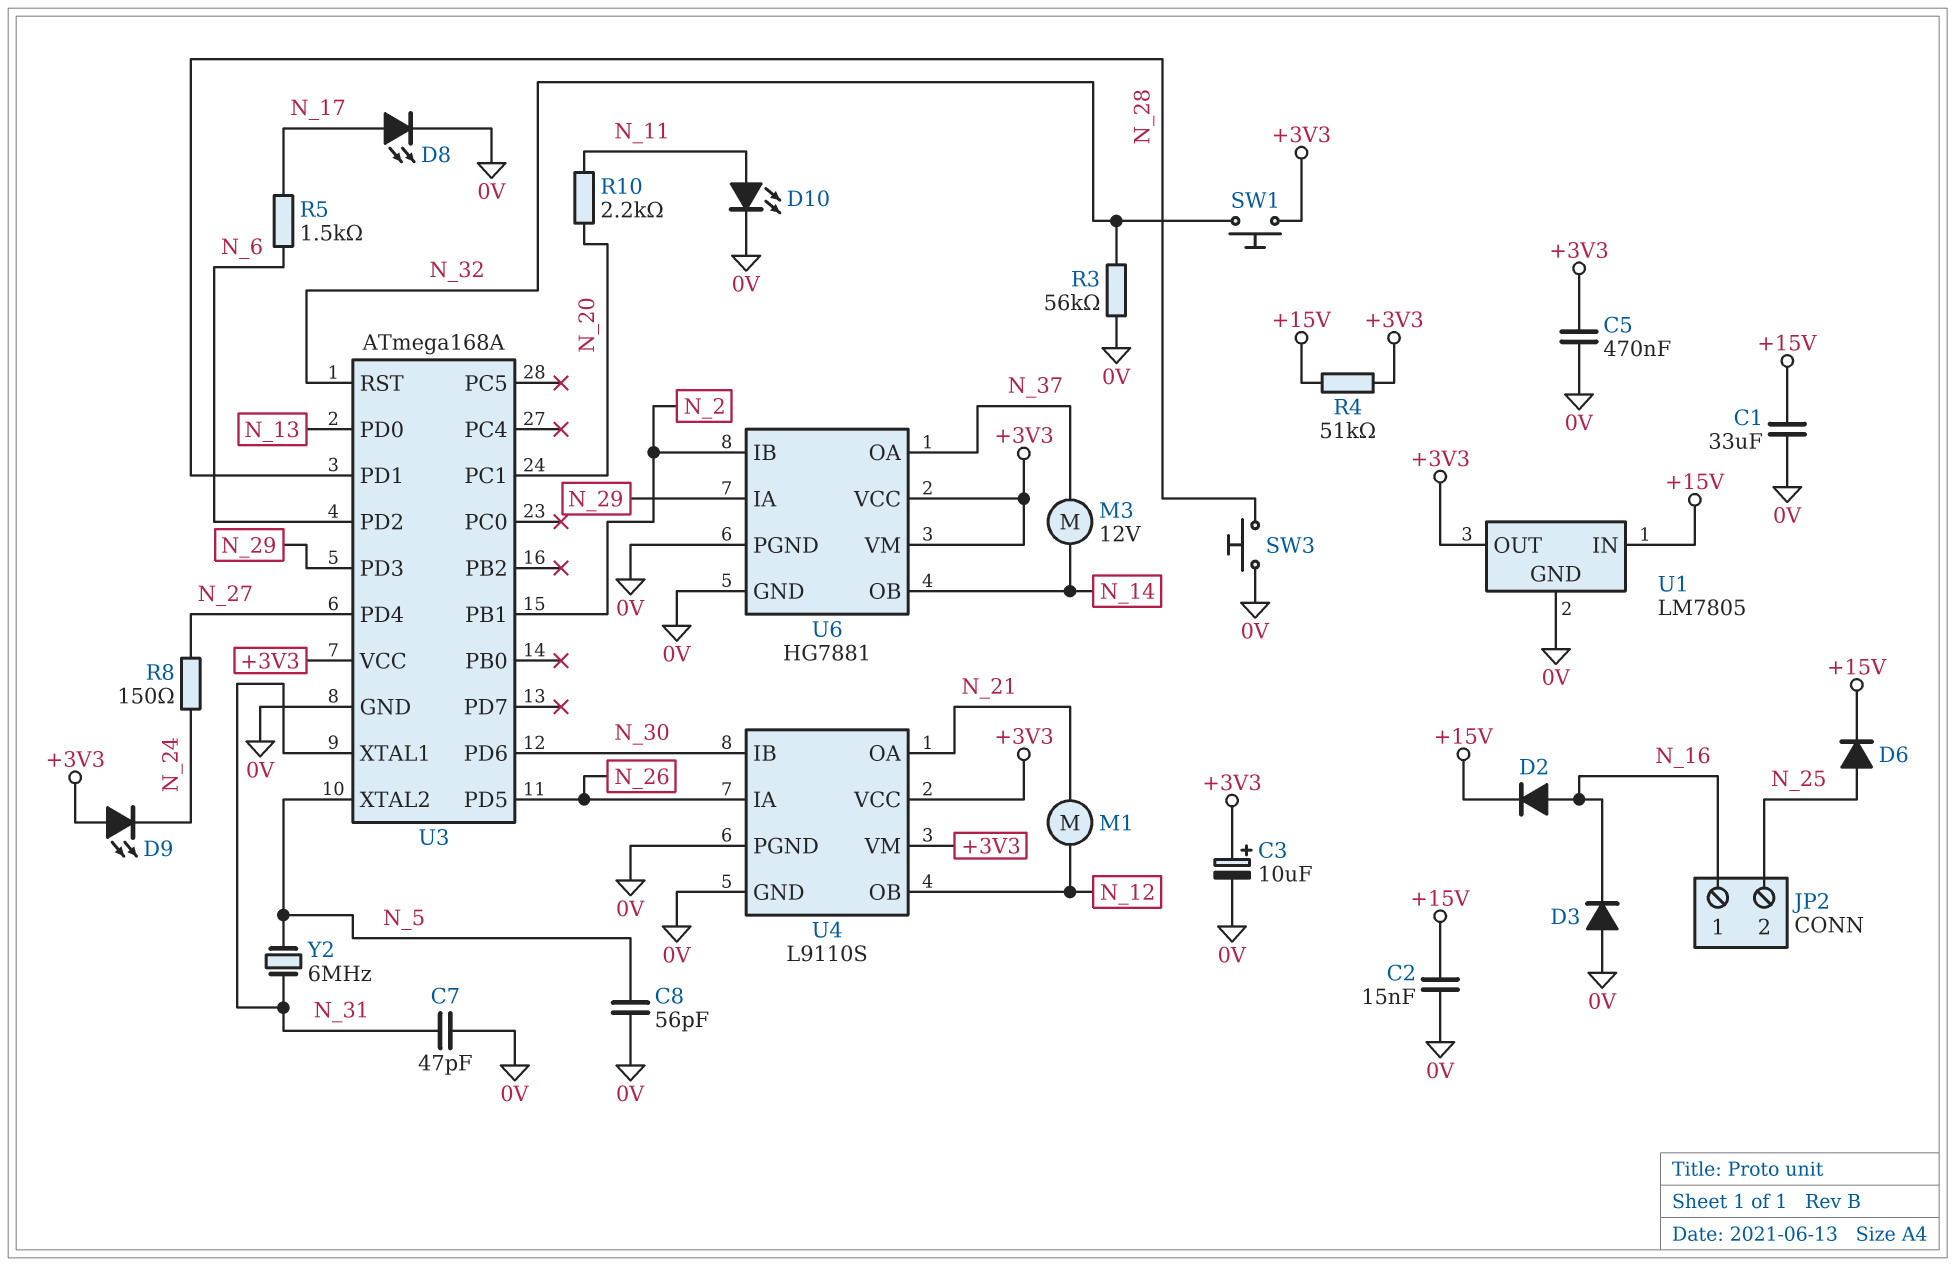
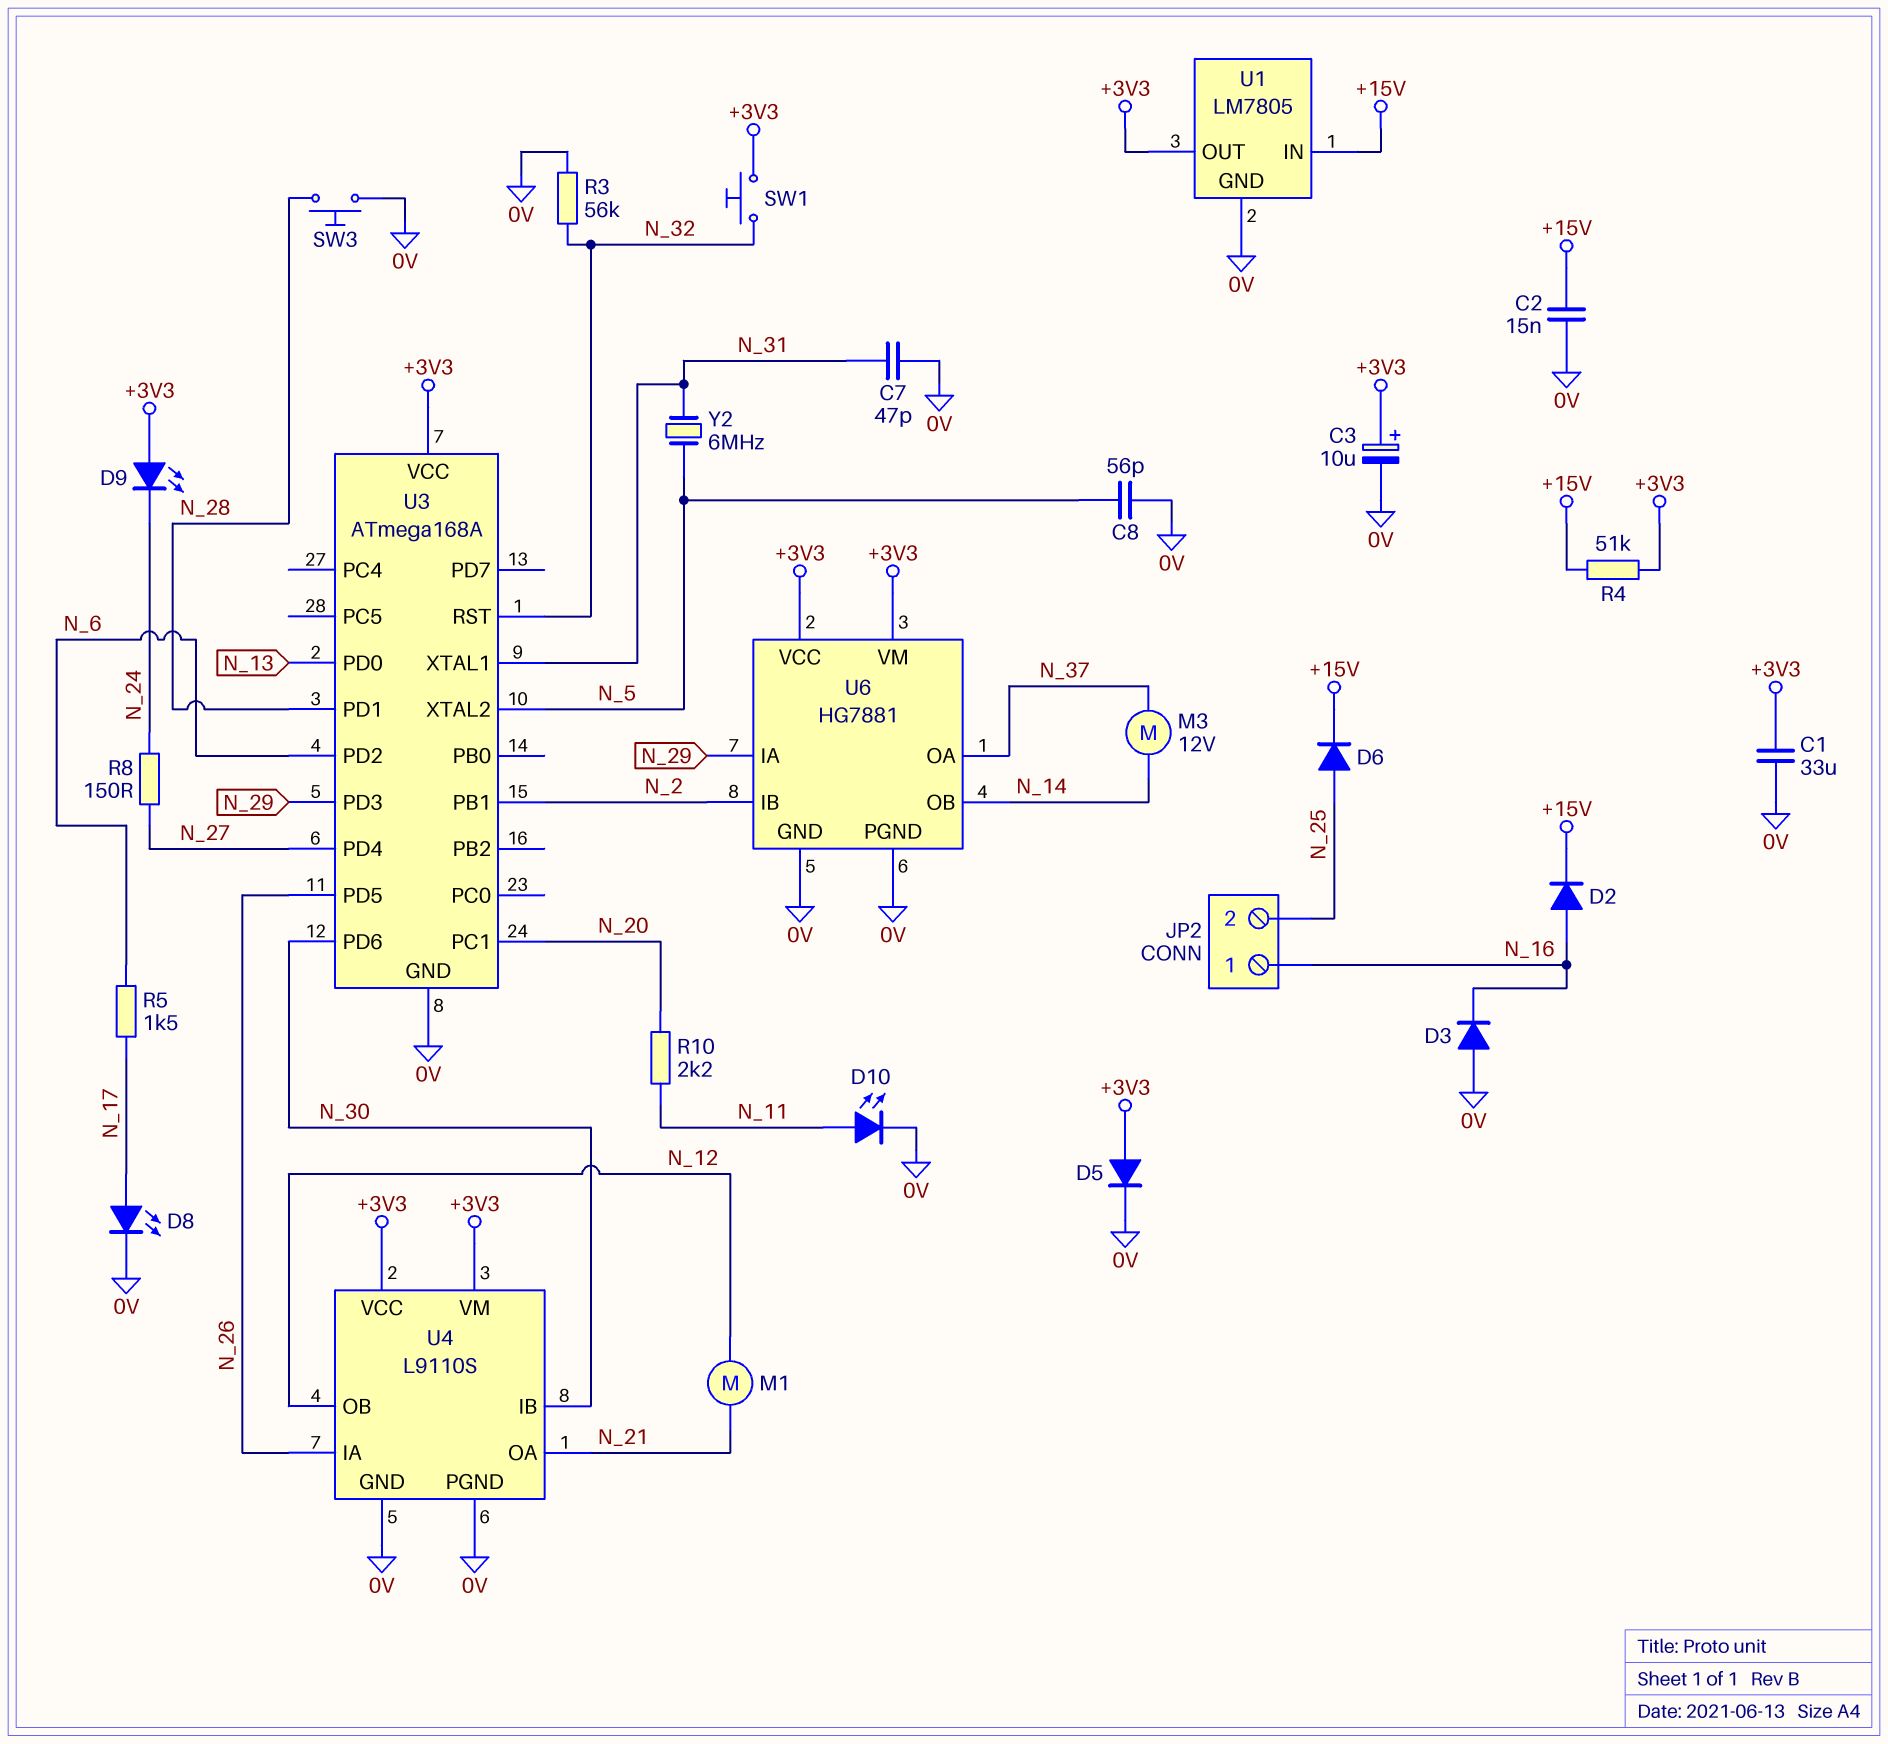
C1: 33uF (+15V, 0V) -> 33uF (+3V3, 0V)
C5: 470nF (+3V3, 0V) -> none
D5: none -> diode (A +3V3, K 0V)

